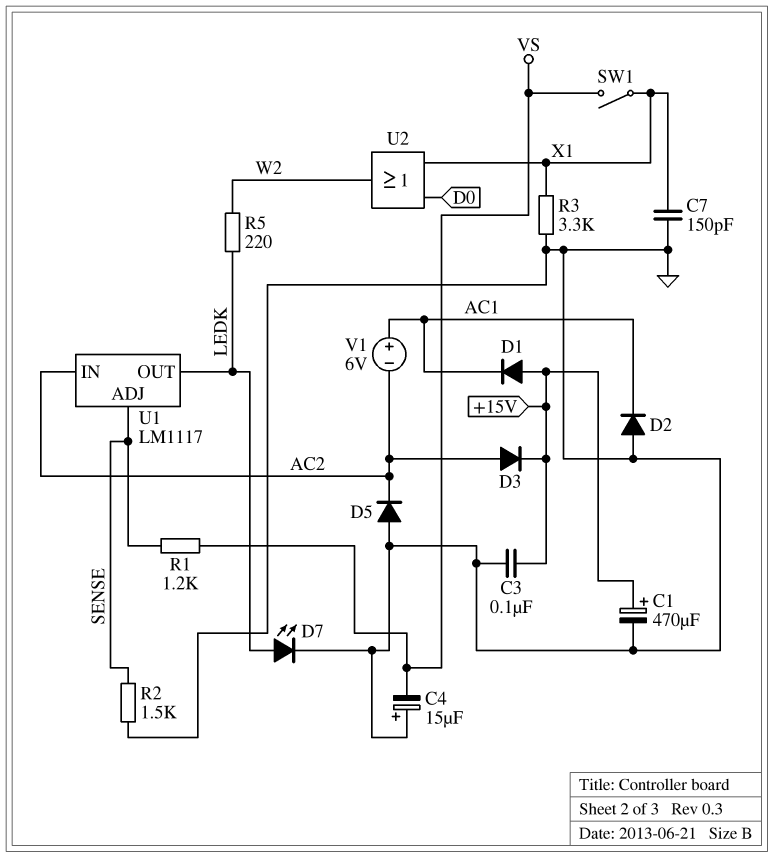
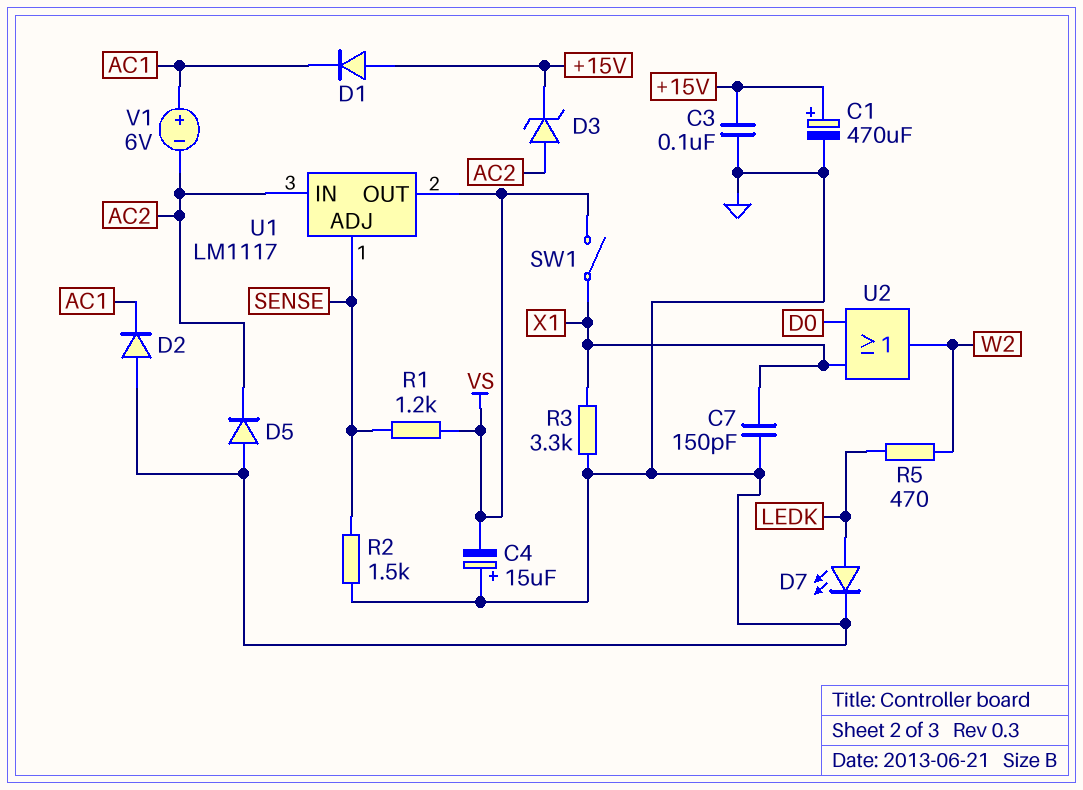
D3: diode (A AC2, K +15V) -> zener (A AC2, K +15V)
R5: 220 (LEDK, W2) -> 470 (LEDK, W2)
U1 pin OUT: LEDK -> VS

